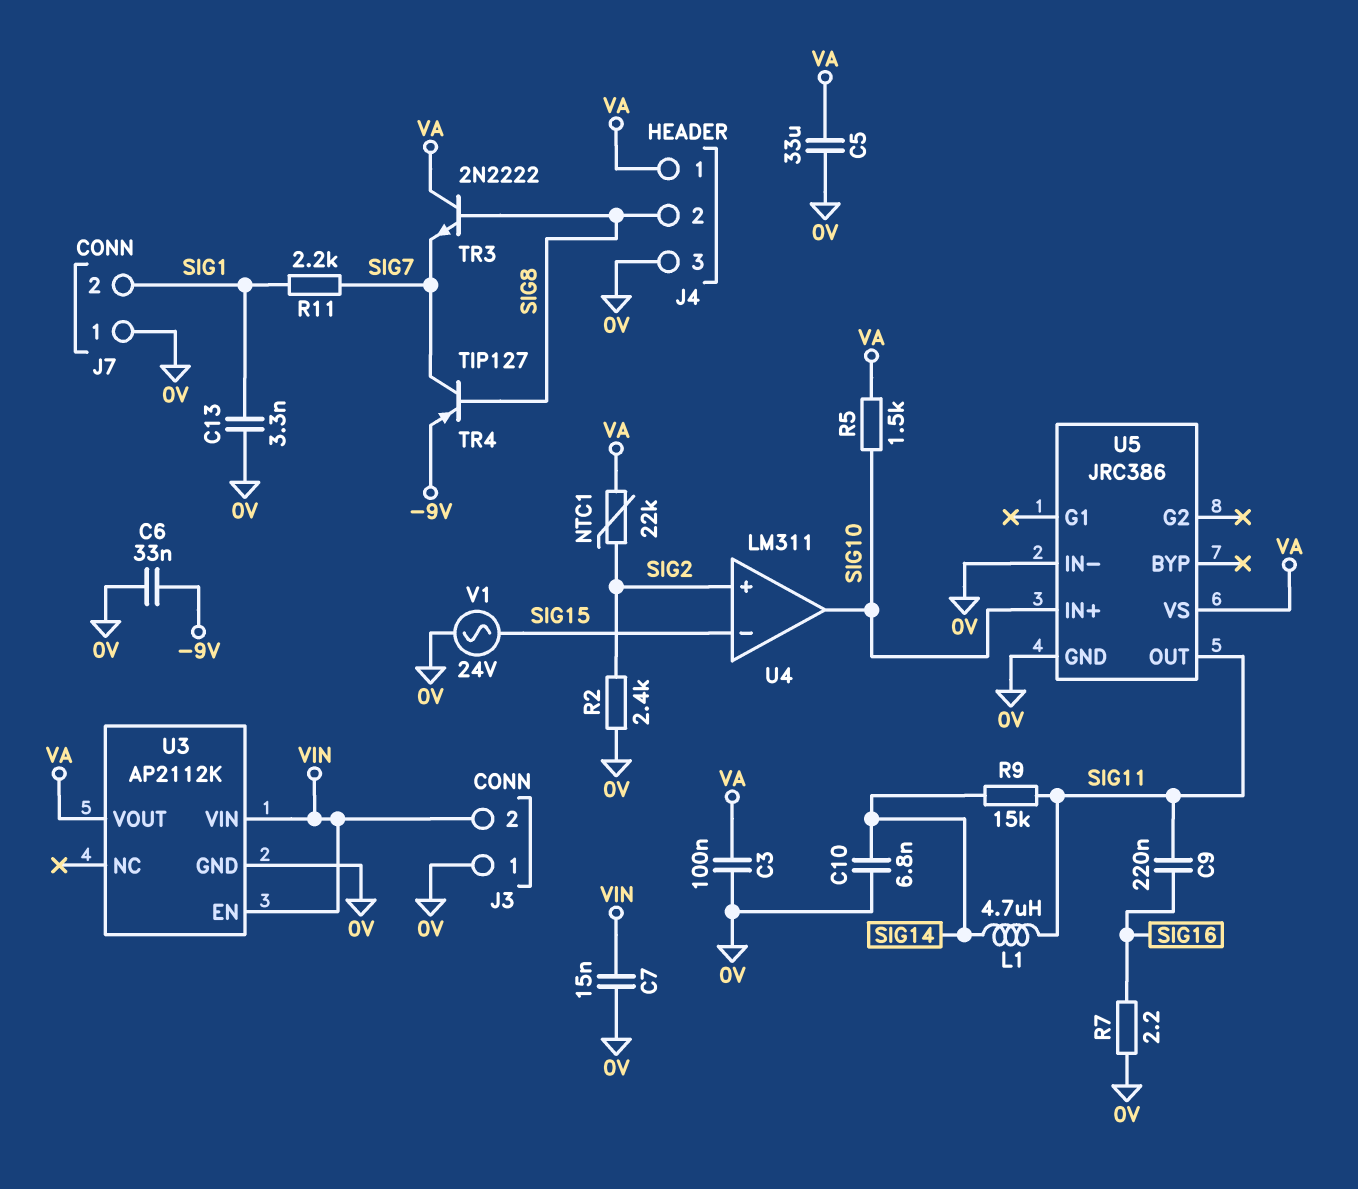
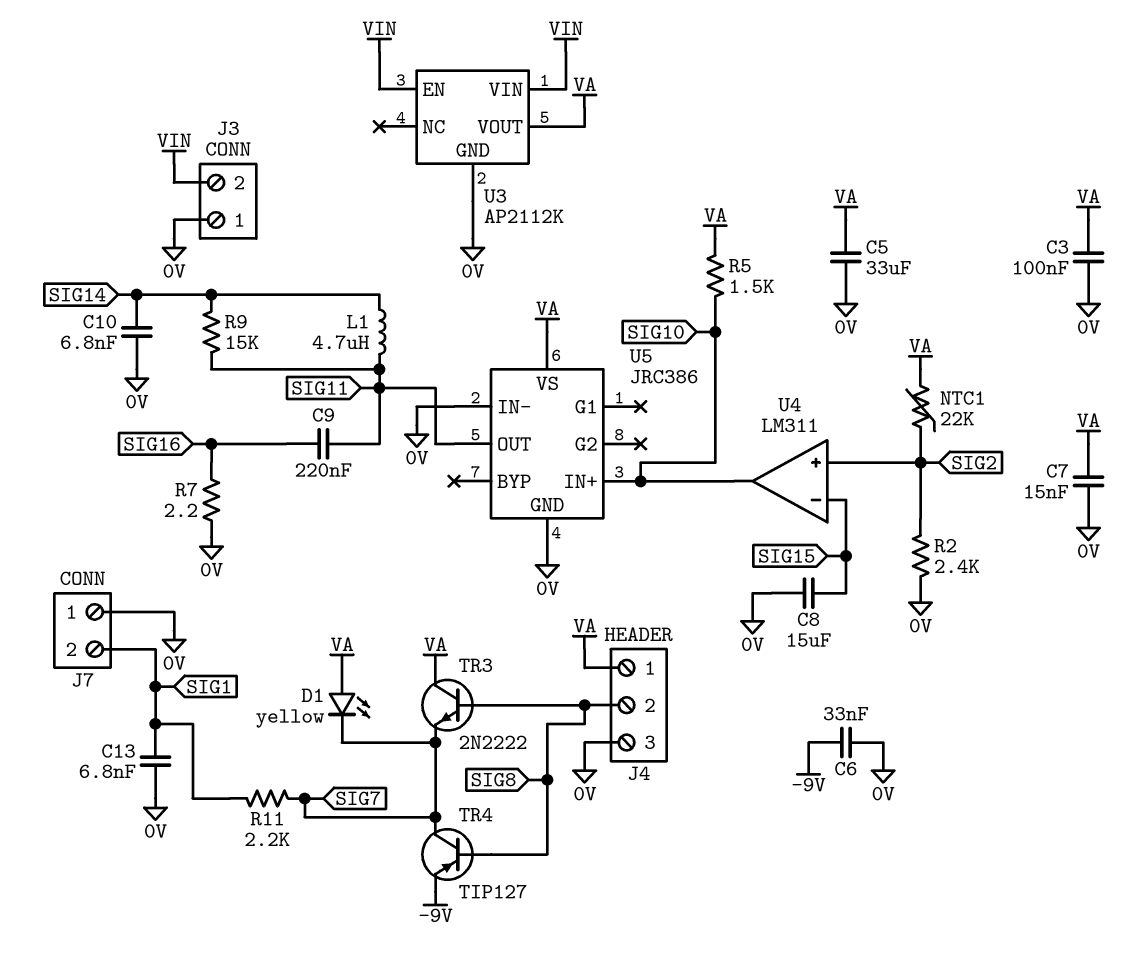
C7: 15nF (0V, VIN) -> 15nF (0V, VA)
C8: none -> 15uF (0V, SIG15)
C13: 3.3nF (0V, SIG1) -> 6.8nF (0V, SIG1)
D1: none -> LED yellow (A VA, K SIG7)
V1: AC 24V (0V, SIG15) -> none

